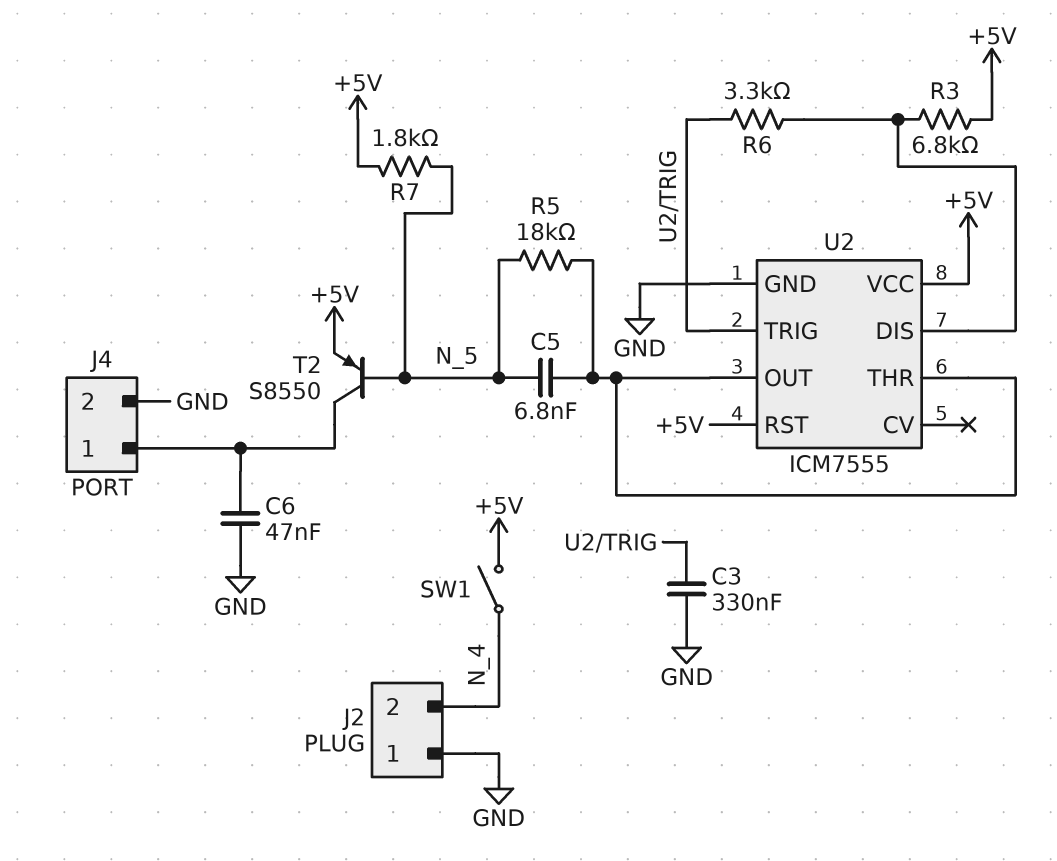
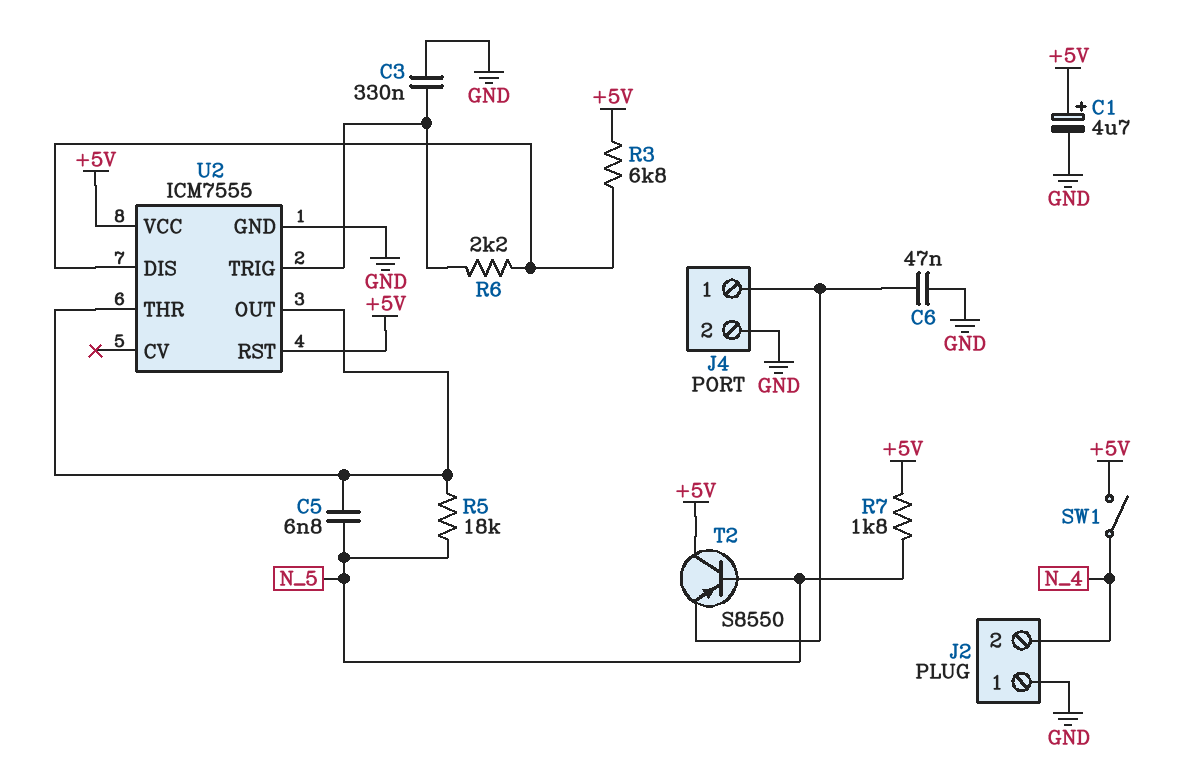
C1: none -> 4.7uF (plus +5V, minus GND)
R6: 3.3k (U2/DIS, U2/TRIG) -> 2.2k (U2/DIS, U2/TRIG)
T2: PNP S8550 (B N_5, C J4/1, E +5V) -> PNP S8550 (B N_5, C +5V, E J4/1)

